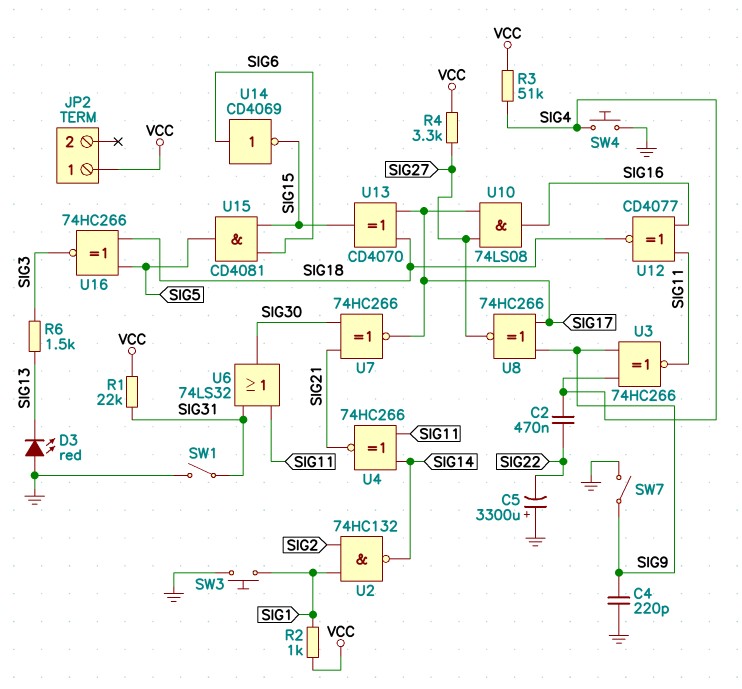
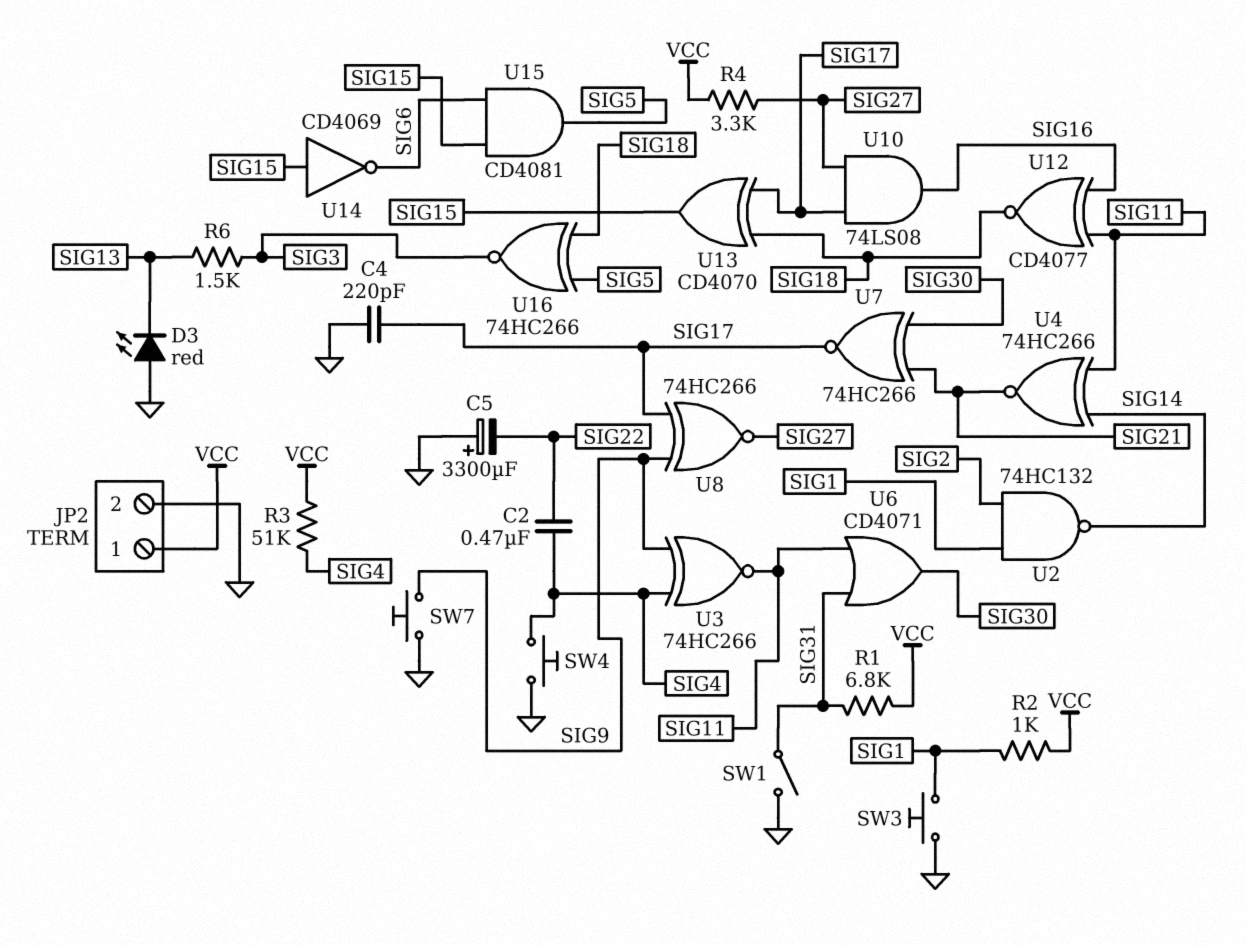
C4: 220pF (GND, SIG9) -> 220pF (GND, SIG17)
JP2 pin 2: none -> GND
R1: 22k (SIG31, VCC) -> 6.8k (SIG31, VCC)
SW7: switch (GND, SIG9) -> button (GND, SIG9)
U6: OR 74LS32 (in SIG11, in SIG31, out SIG30) -> OR CD4071 (in SIG11, in SIG31, out SIG30)
U14: NOT CD4069 (in SIG6, out SIG15) -> NOT CD4069 (in SIG15, out SIG6)

